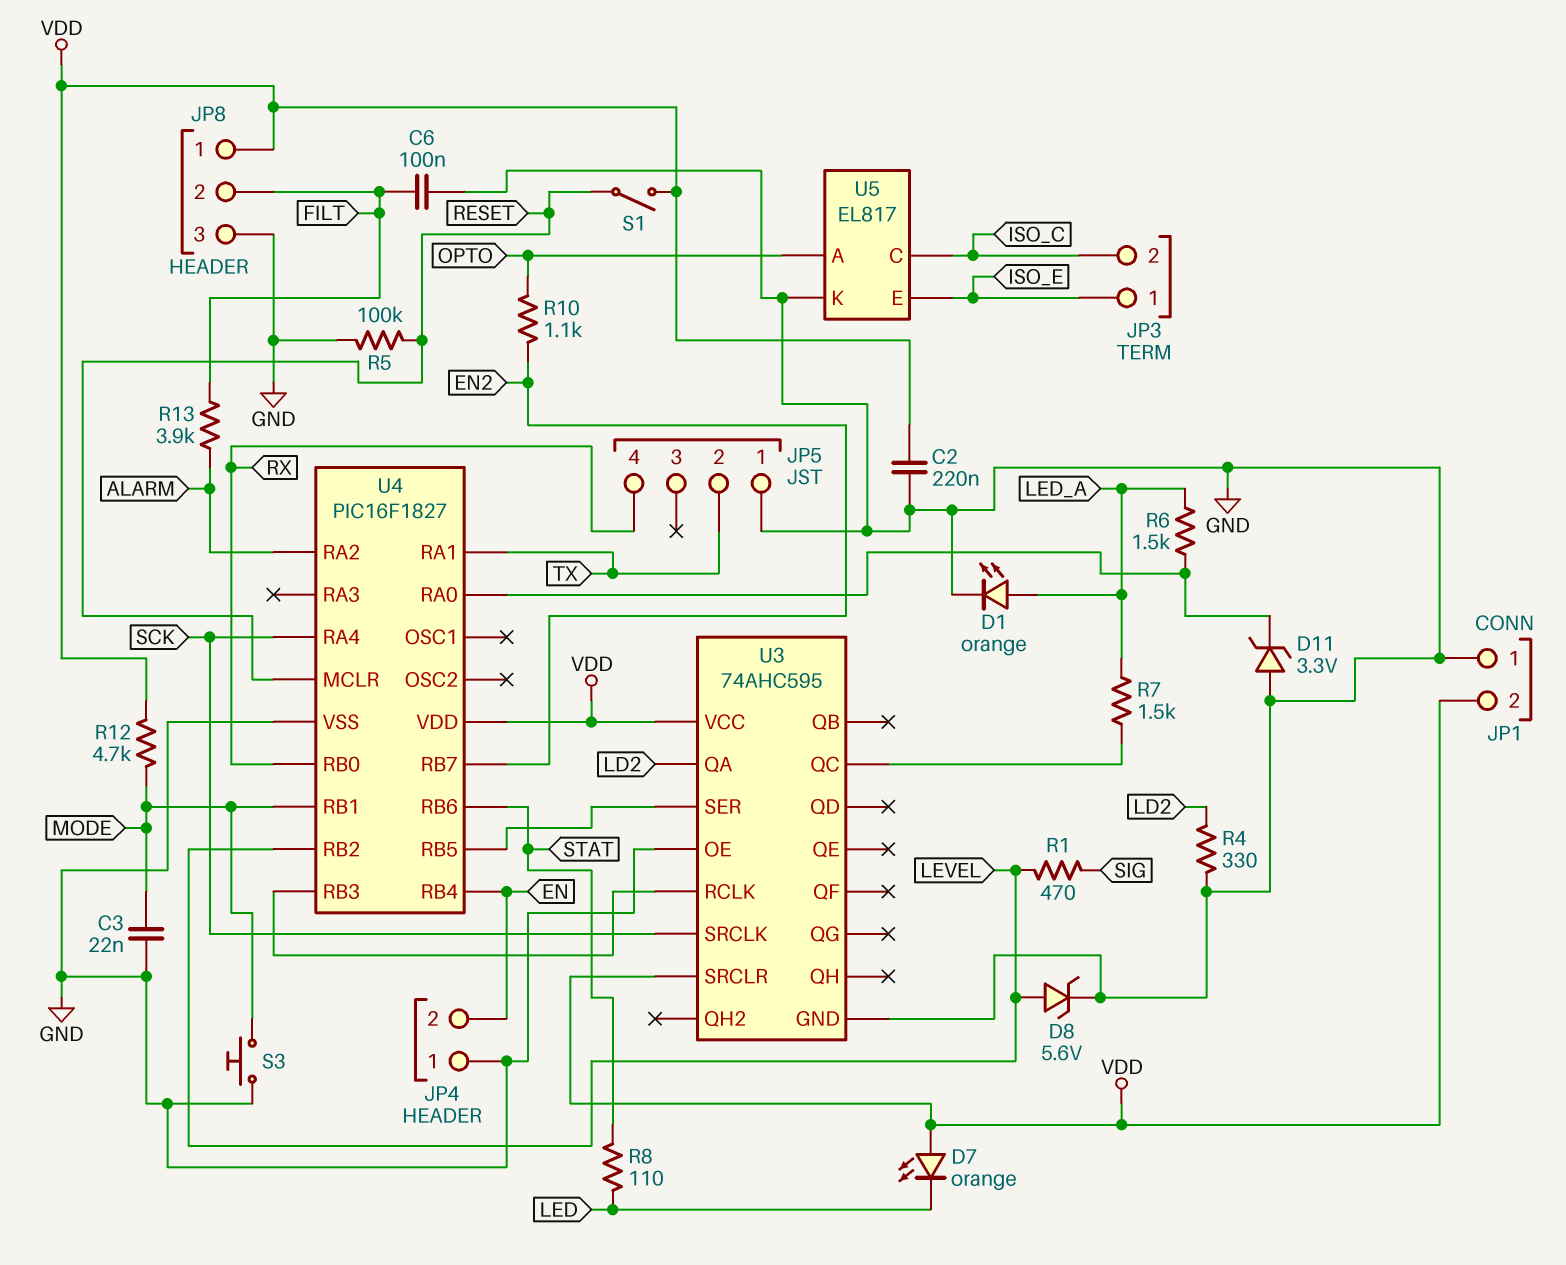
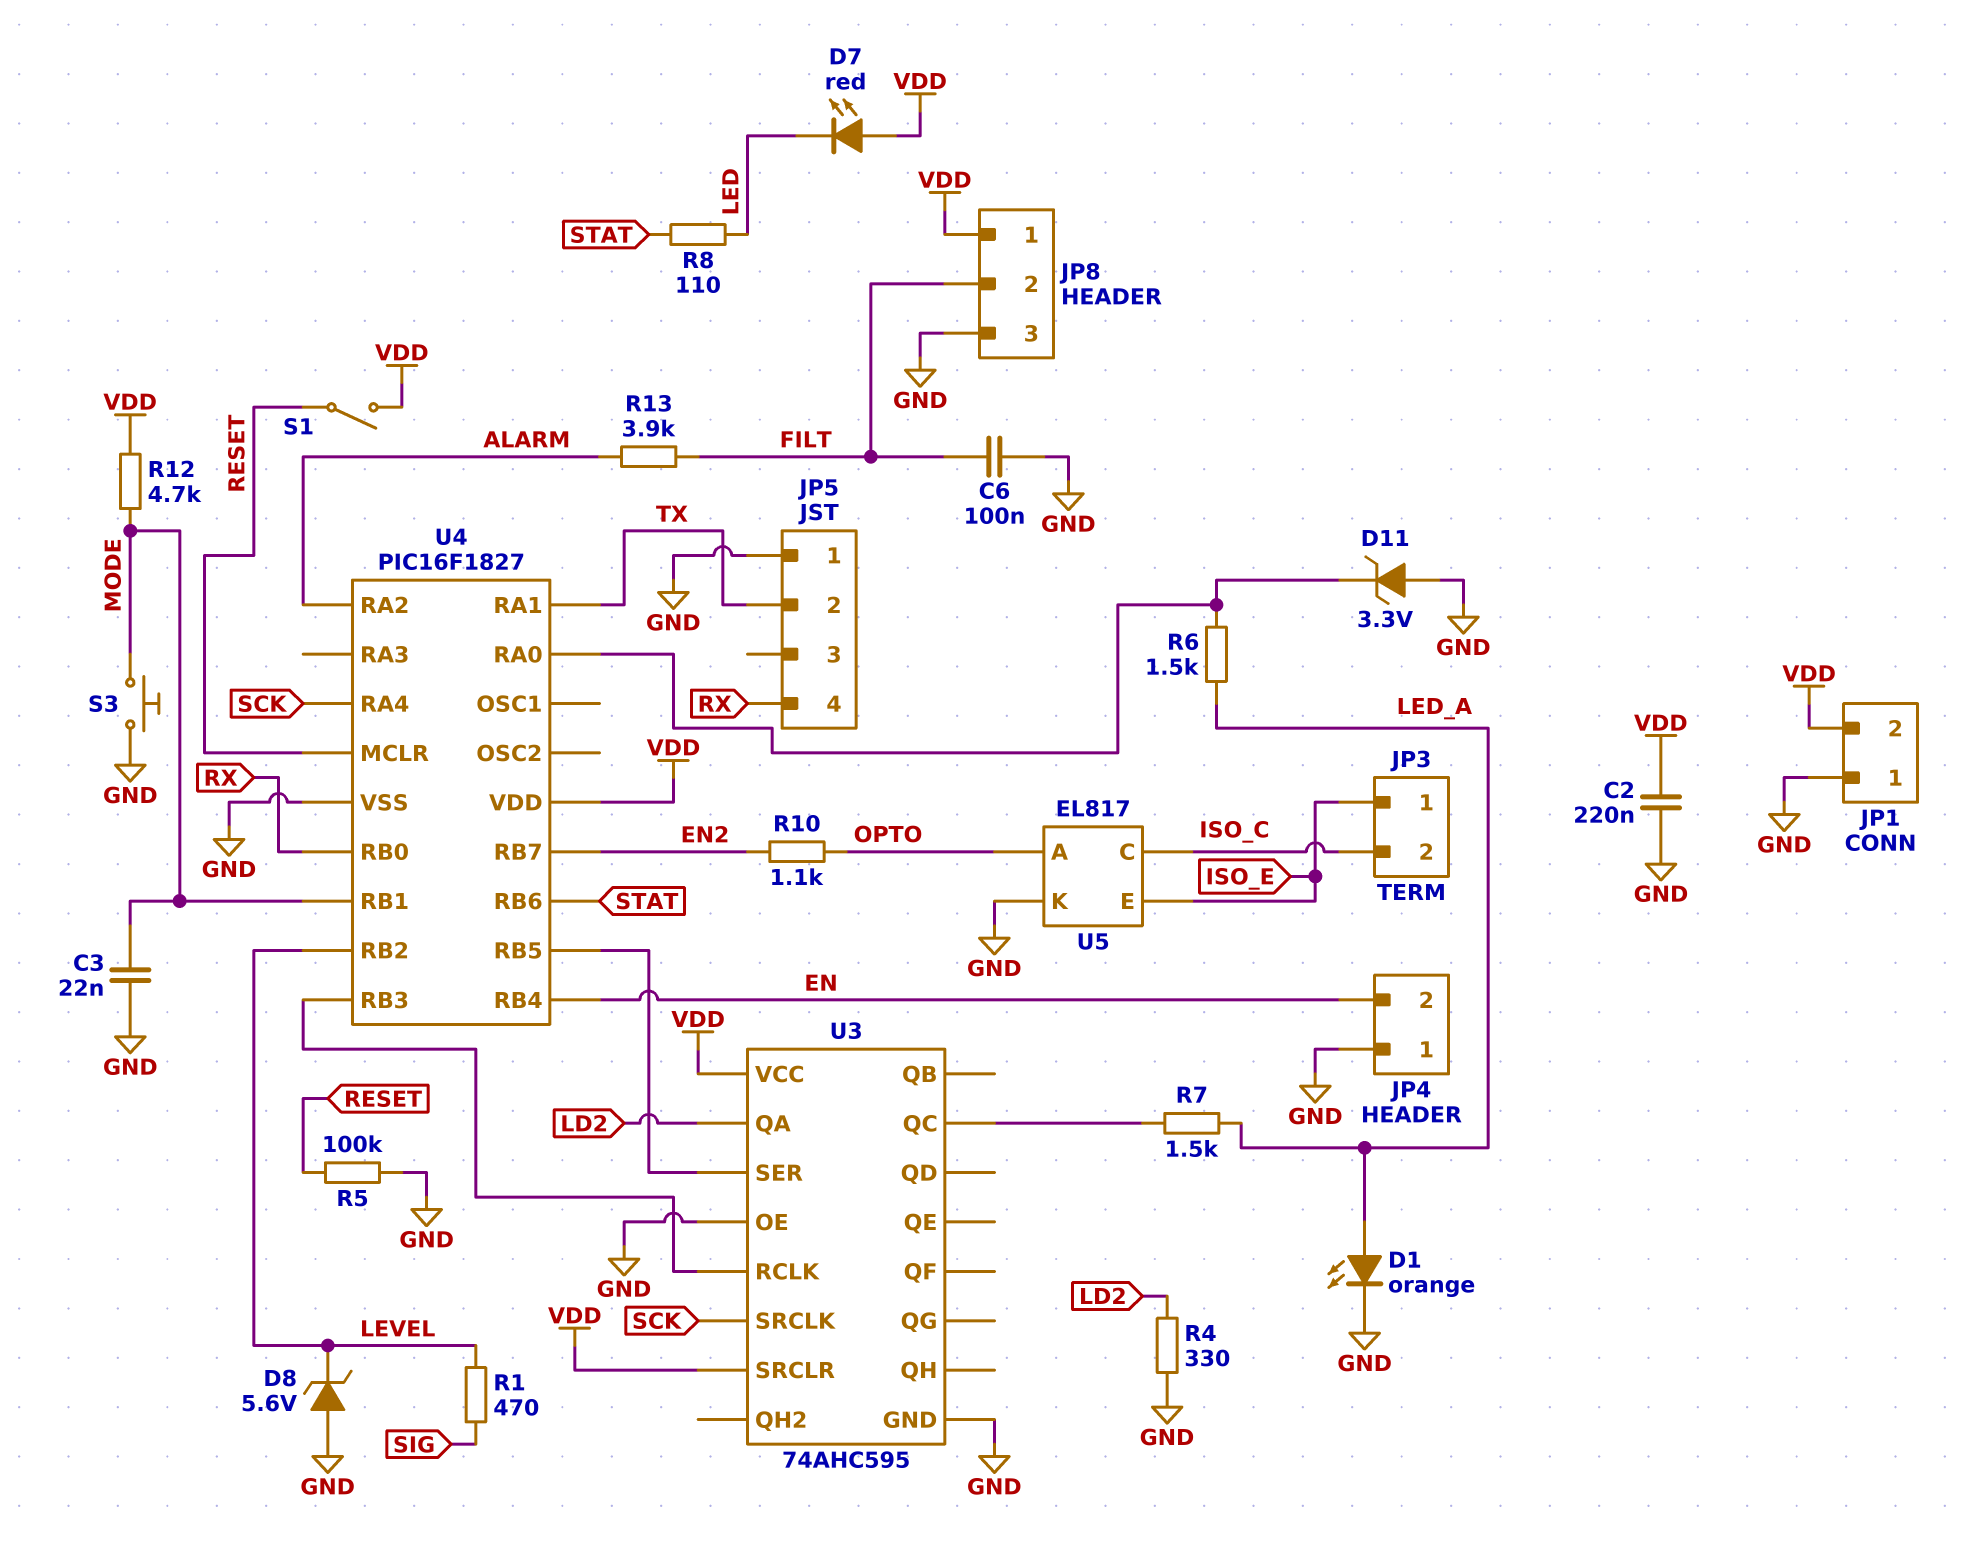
D7: LED orange (A VDD, K LED) -> LED red (A VDD, K LED)
D8: zener 5.6V (A LEVEL, K GND) -> zener 5.6V (A GND, K LEVEL)

